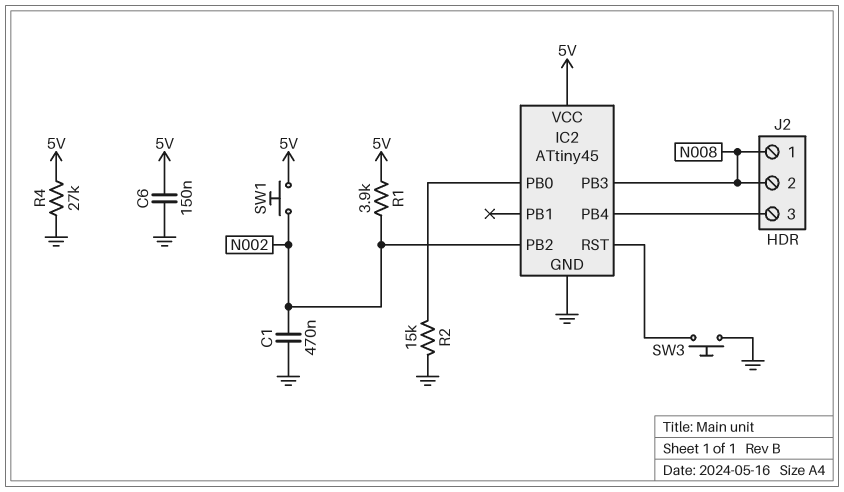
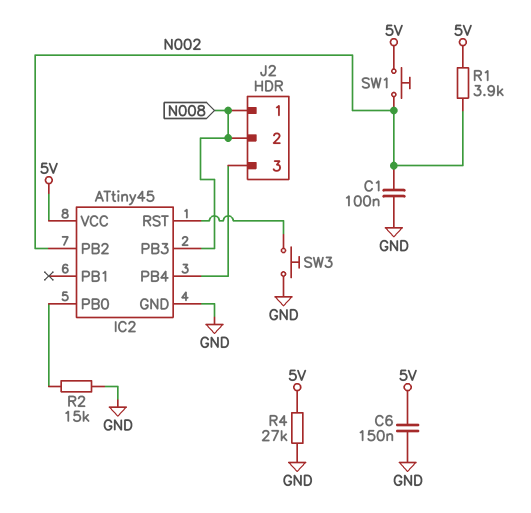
C1: 470nF (GND, N002) -> 100nF (GND, N002)

